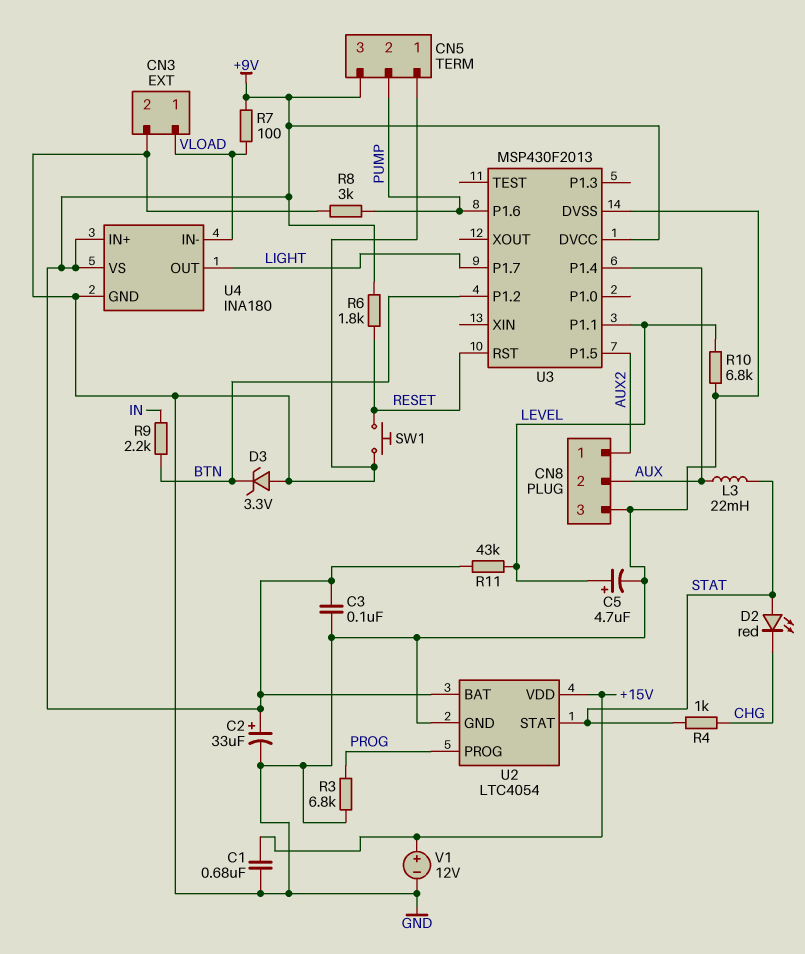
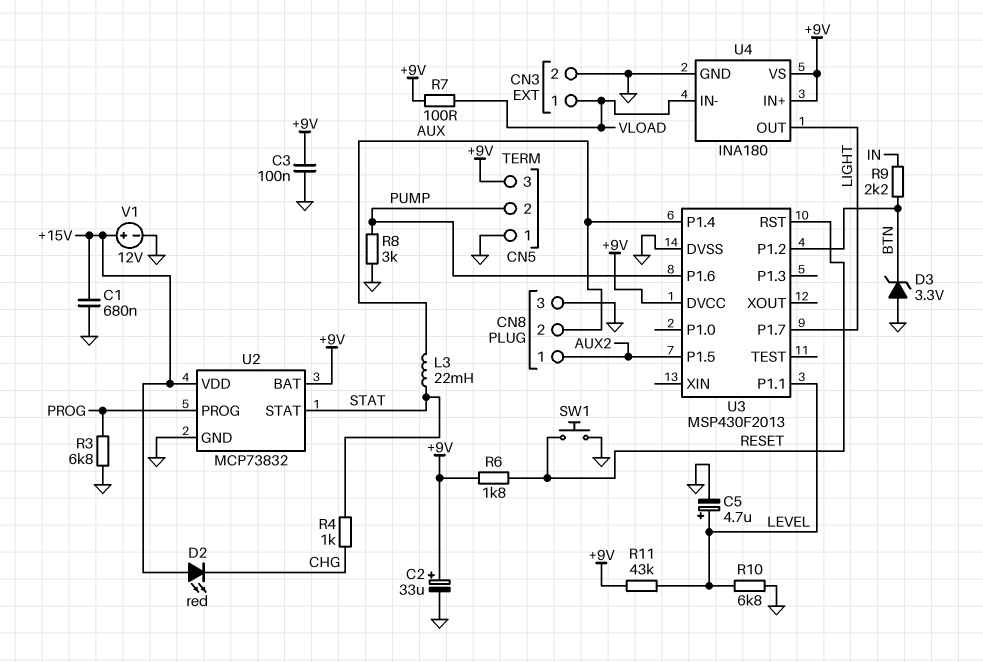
D2: LED red (A STAT, K CHG) -> LED red (A +15V, K CHG)
U2: LTC4054 -> MCP73832

